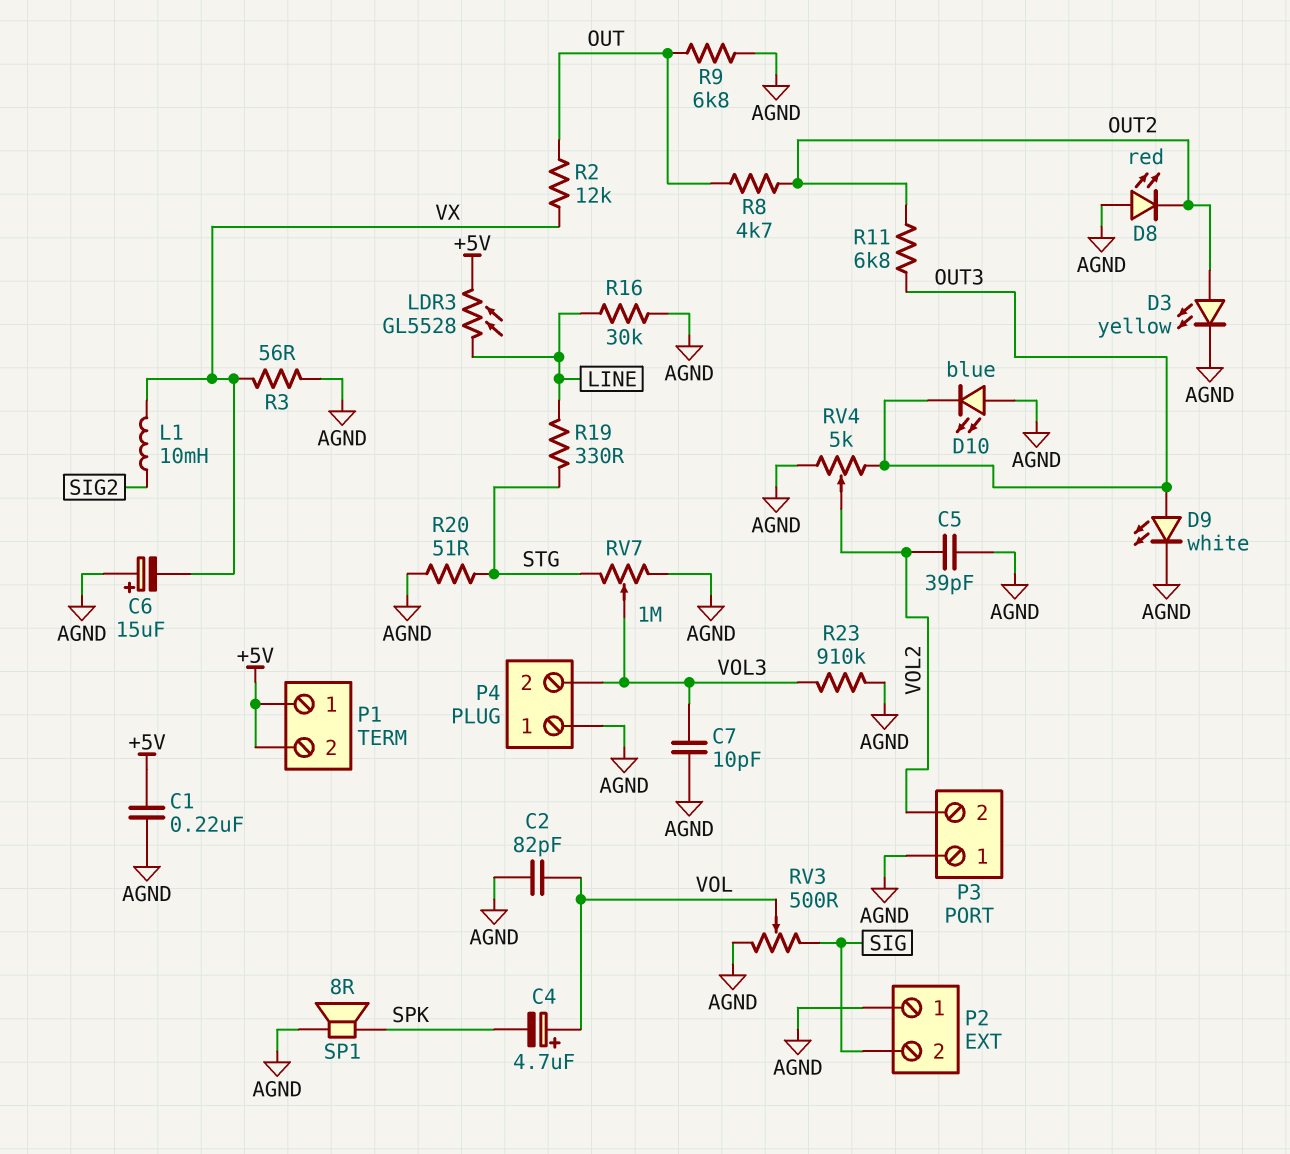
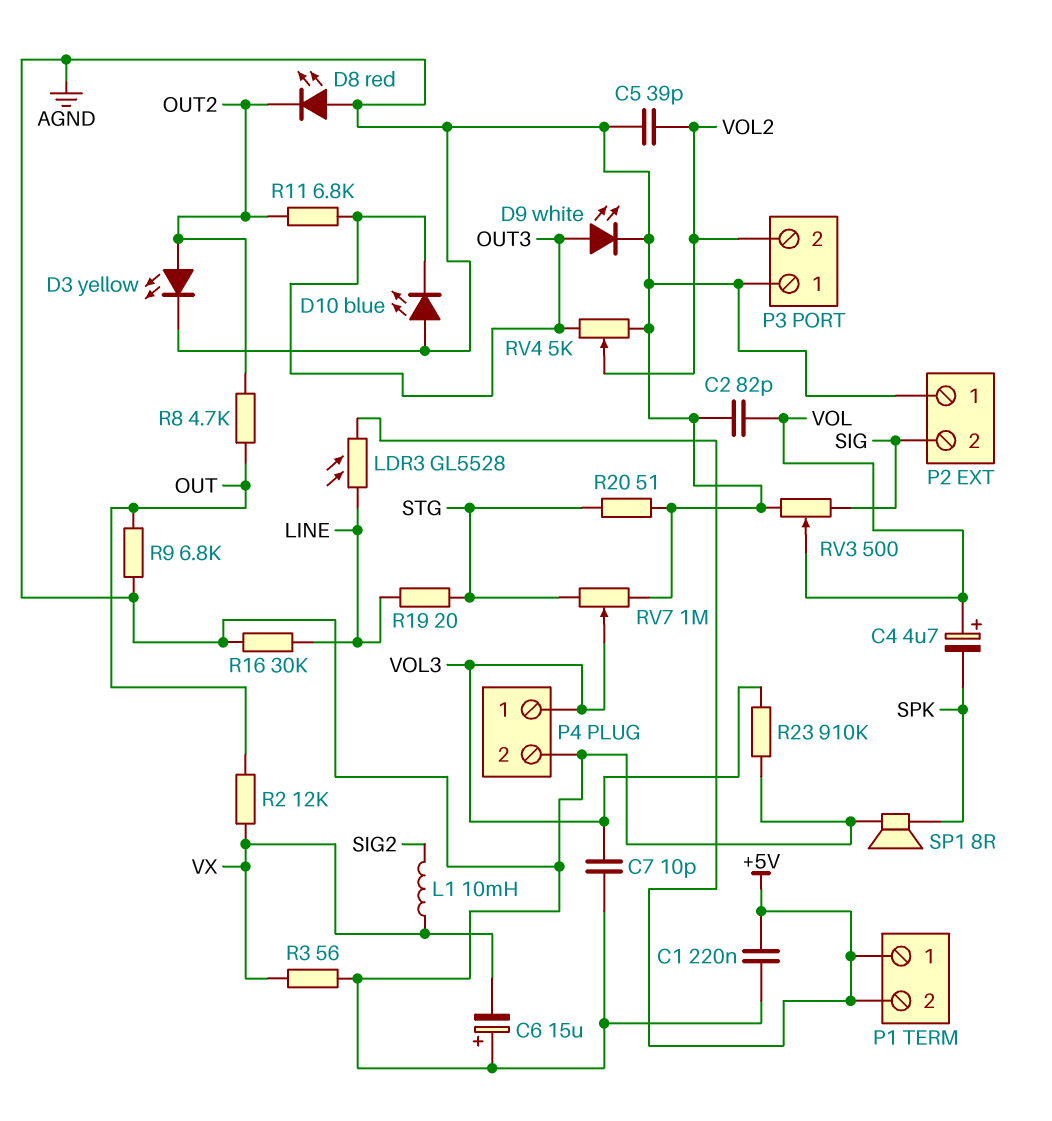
P4 pin 1: AGND -> VOL3
P4 pin 2: VOL3 -> AGND
R19: 330 (LINE, STG) -> 20 (LINE, STG)

